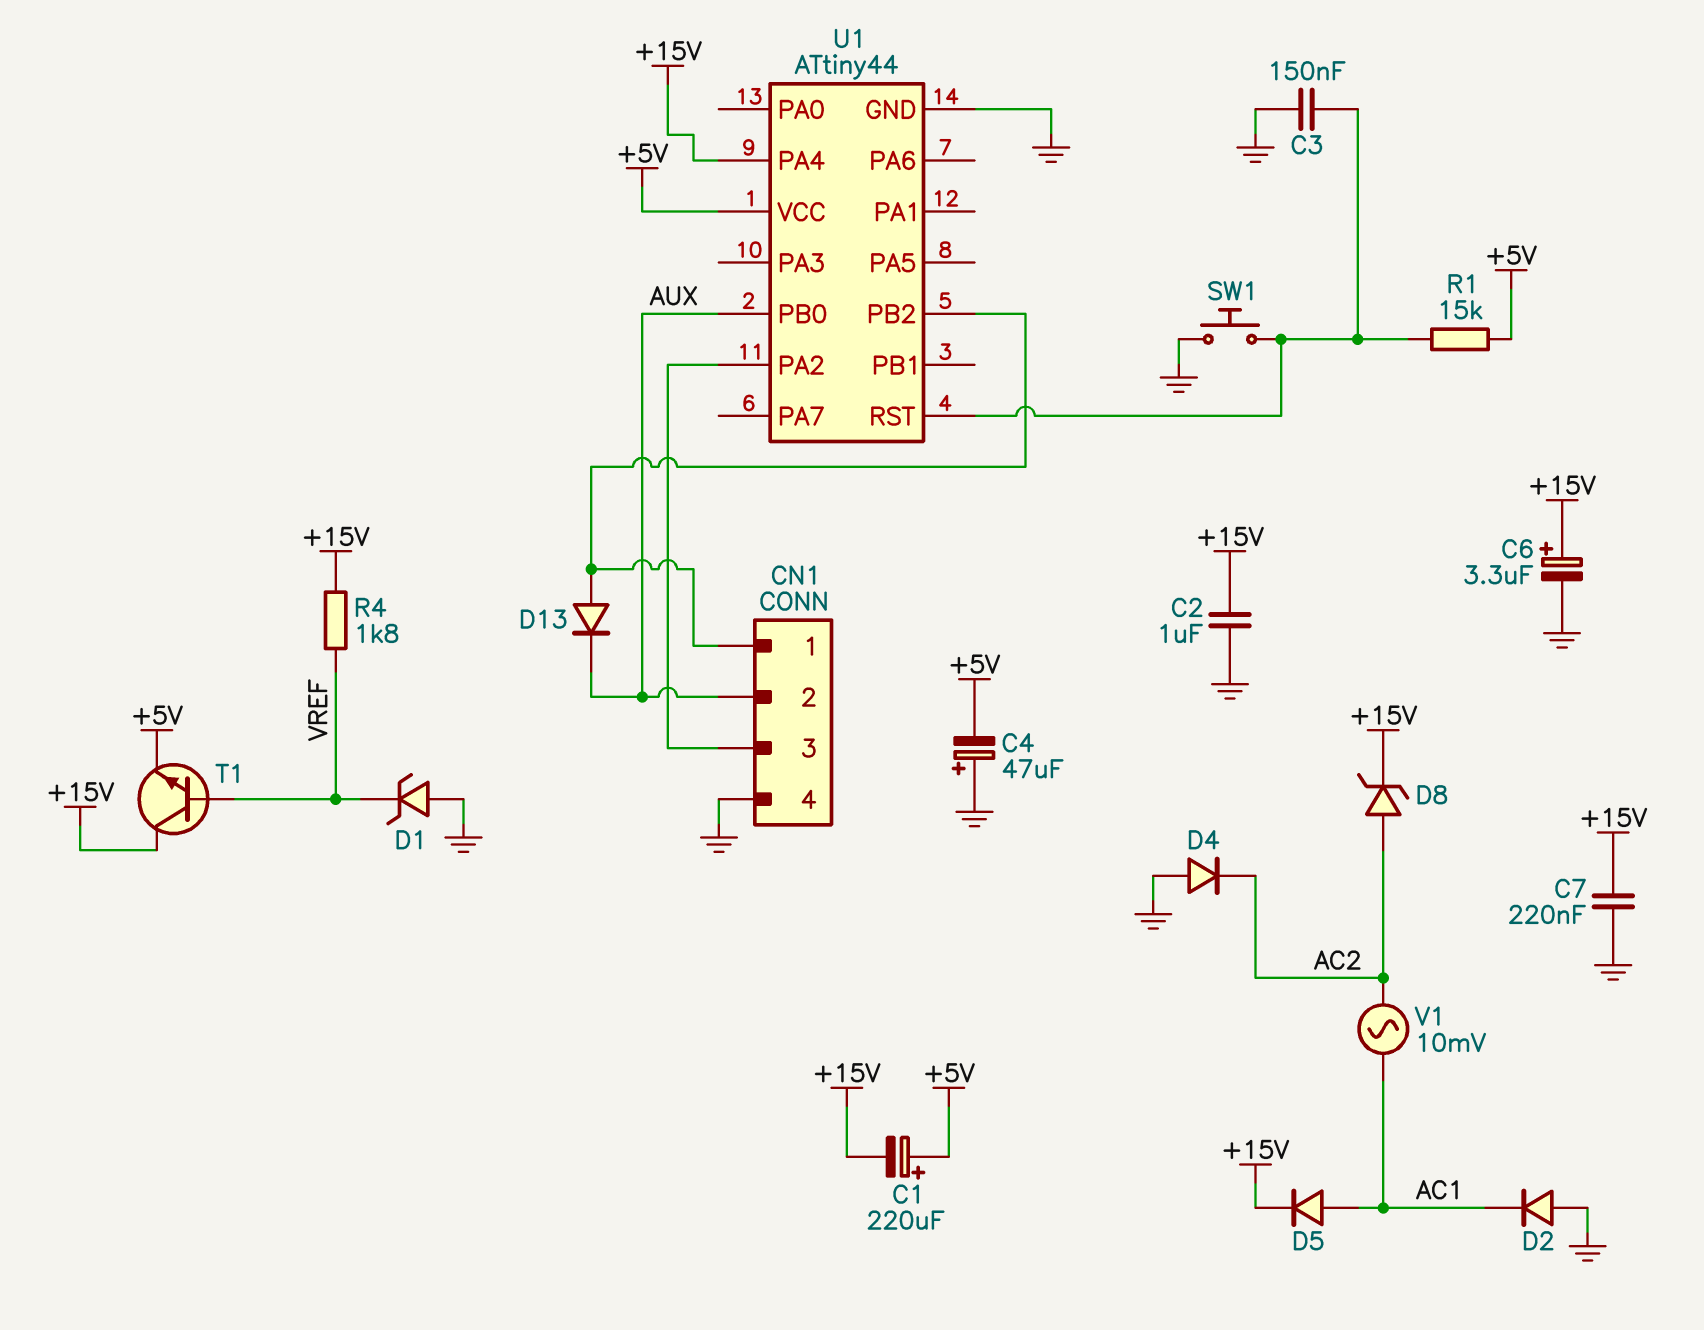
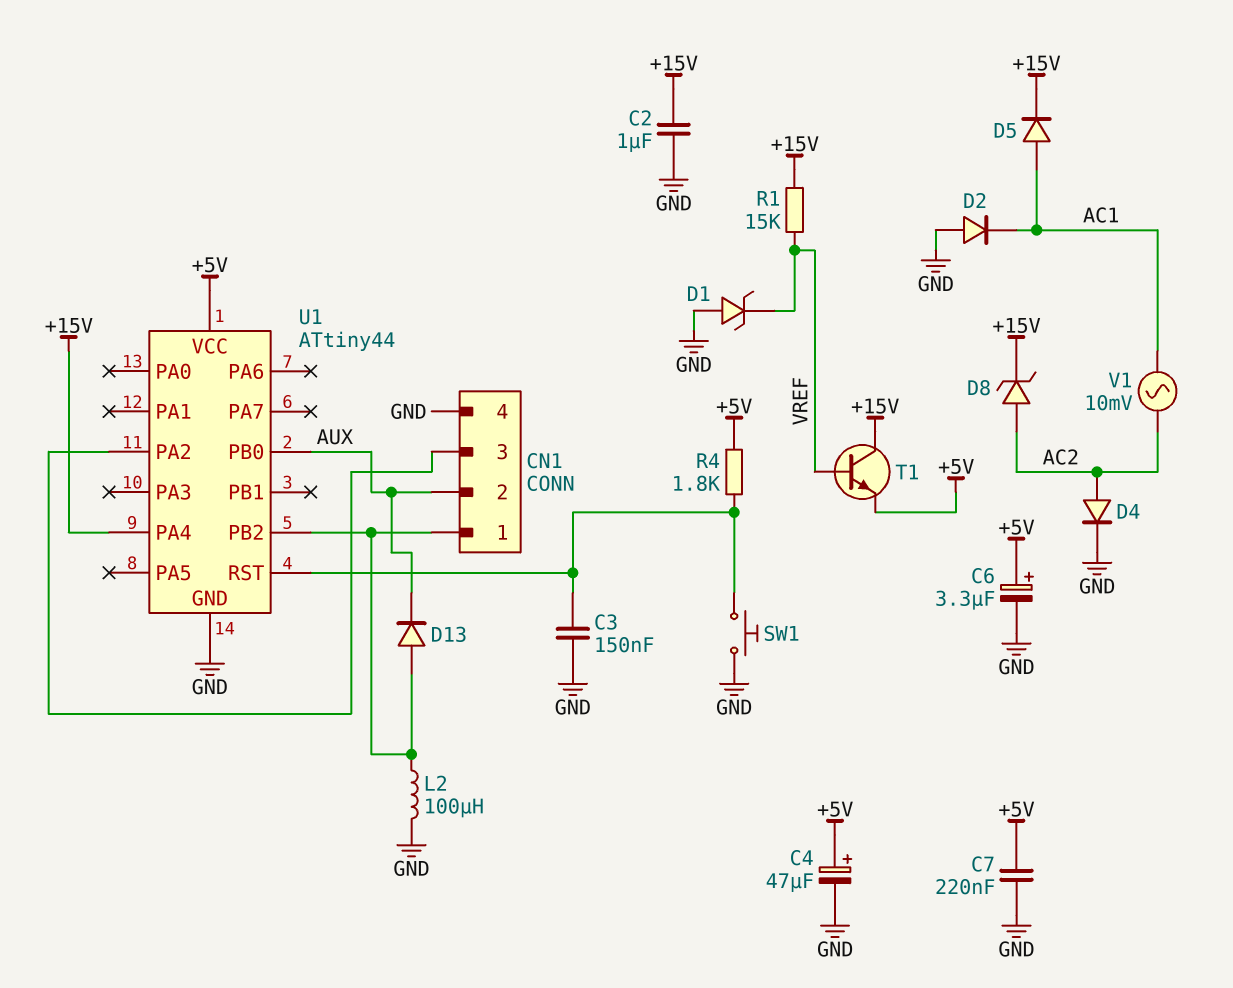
C1: 220uF (plus +5V, minus +15V) -> none
C4: 47uF (plus GND, minus +5V) -> 47uF (plus +5V, minus GND)
C6: 3.3uF (plus +15V, minus GND) -> 3.3uF (plus +5V, minus GND)
C7: 220nF (+15V, GND) -> 220nF (+5V, GND)
D4: diode (A GND, K AC2) -> diode (A AC2, K GND)
L2: none -> 100uH (CN1/1, GND)
R1: 15k (+5V, U1/RST) -> 15k (+15V, VREF)
R4: 1.8k (+15V, VREF) -> 1.8k (+5V, U1/RST)

